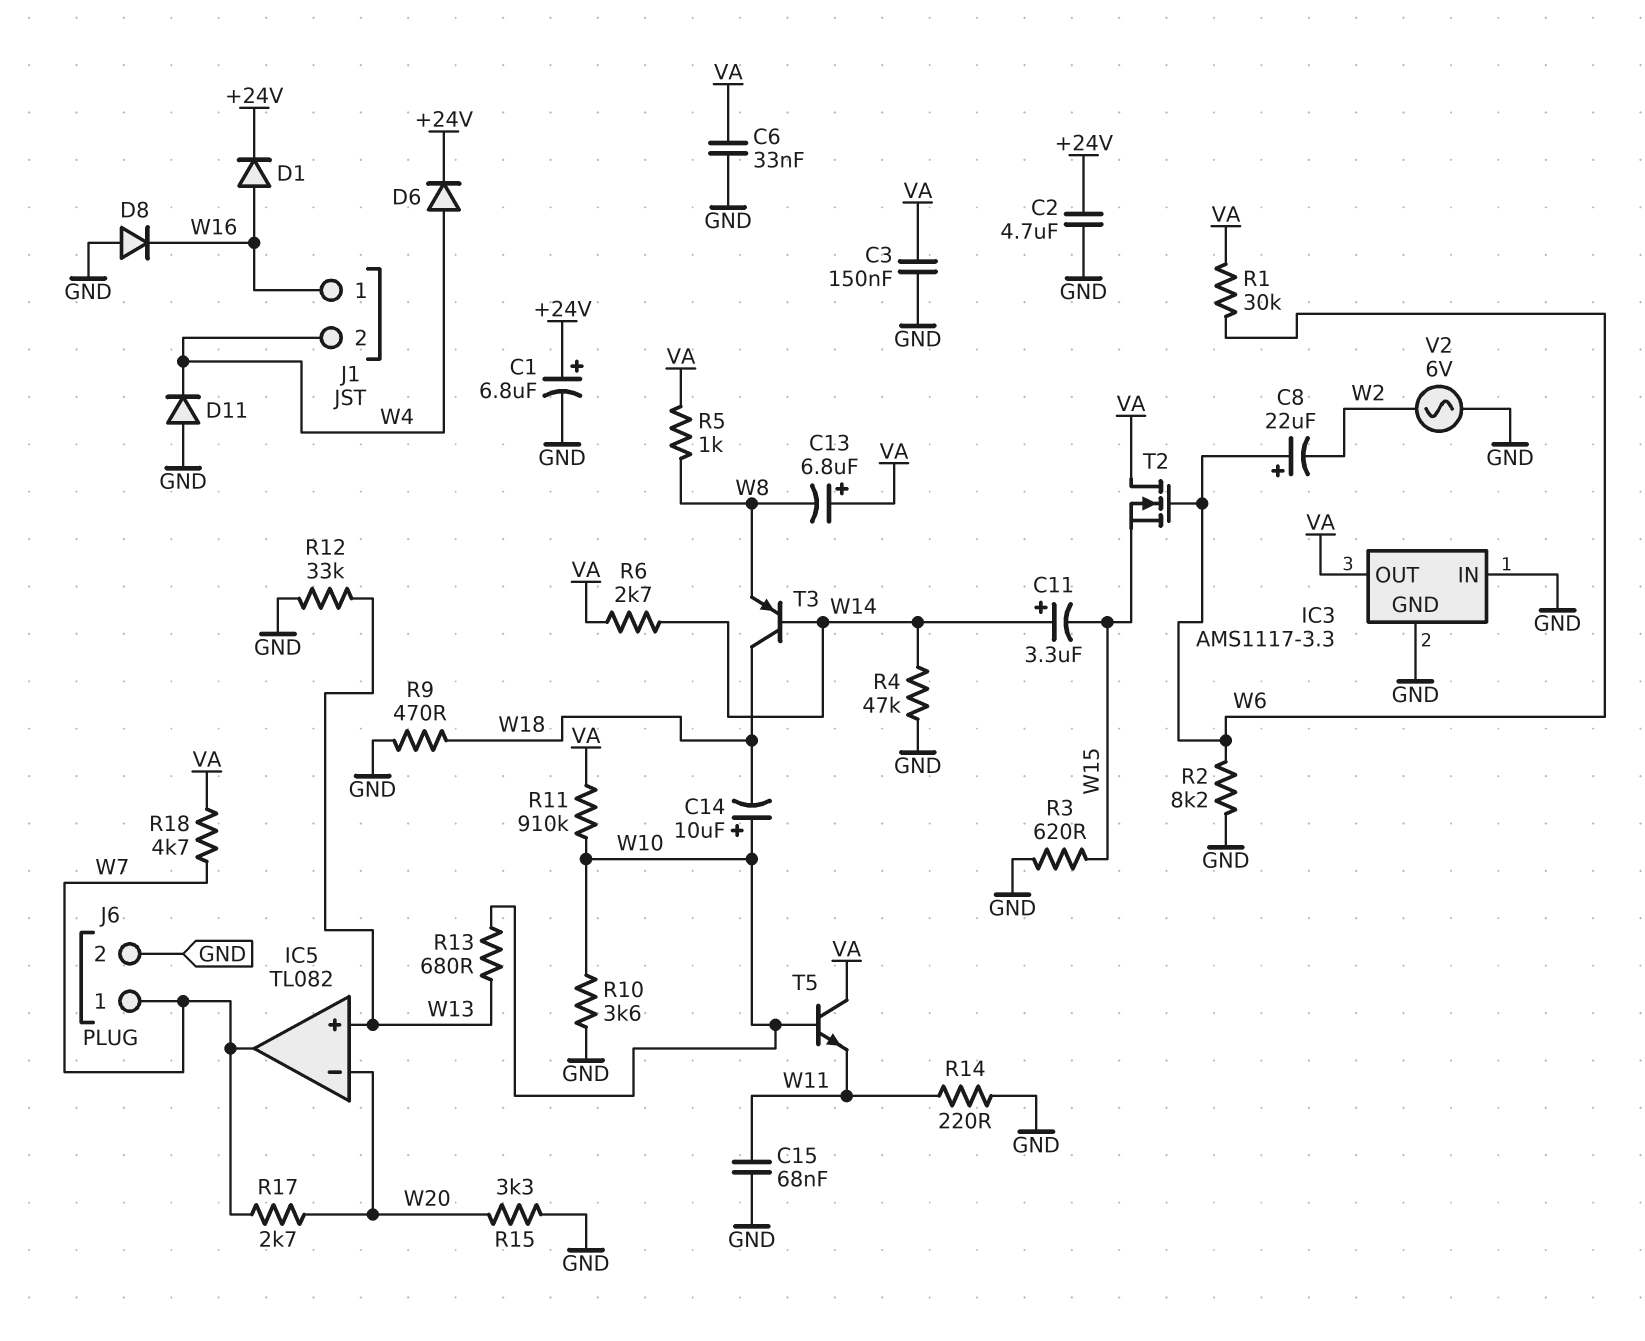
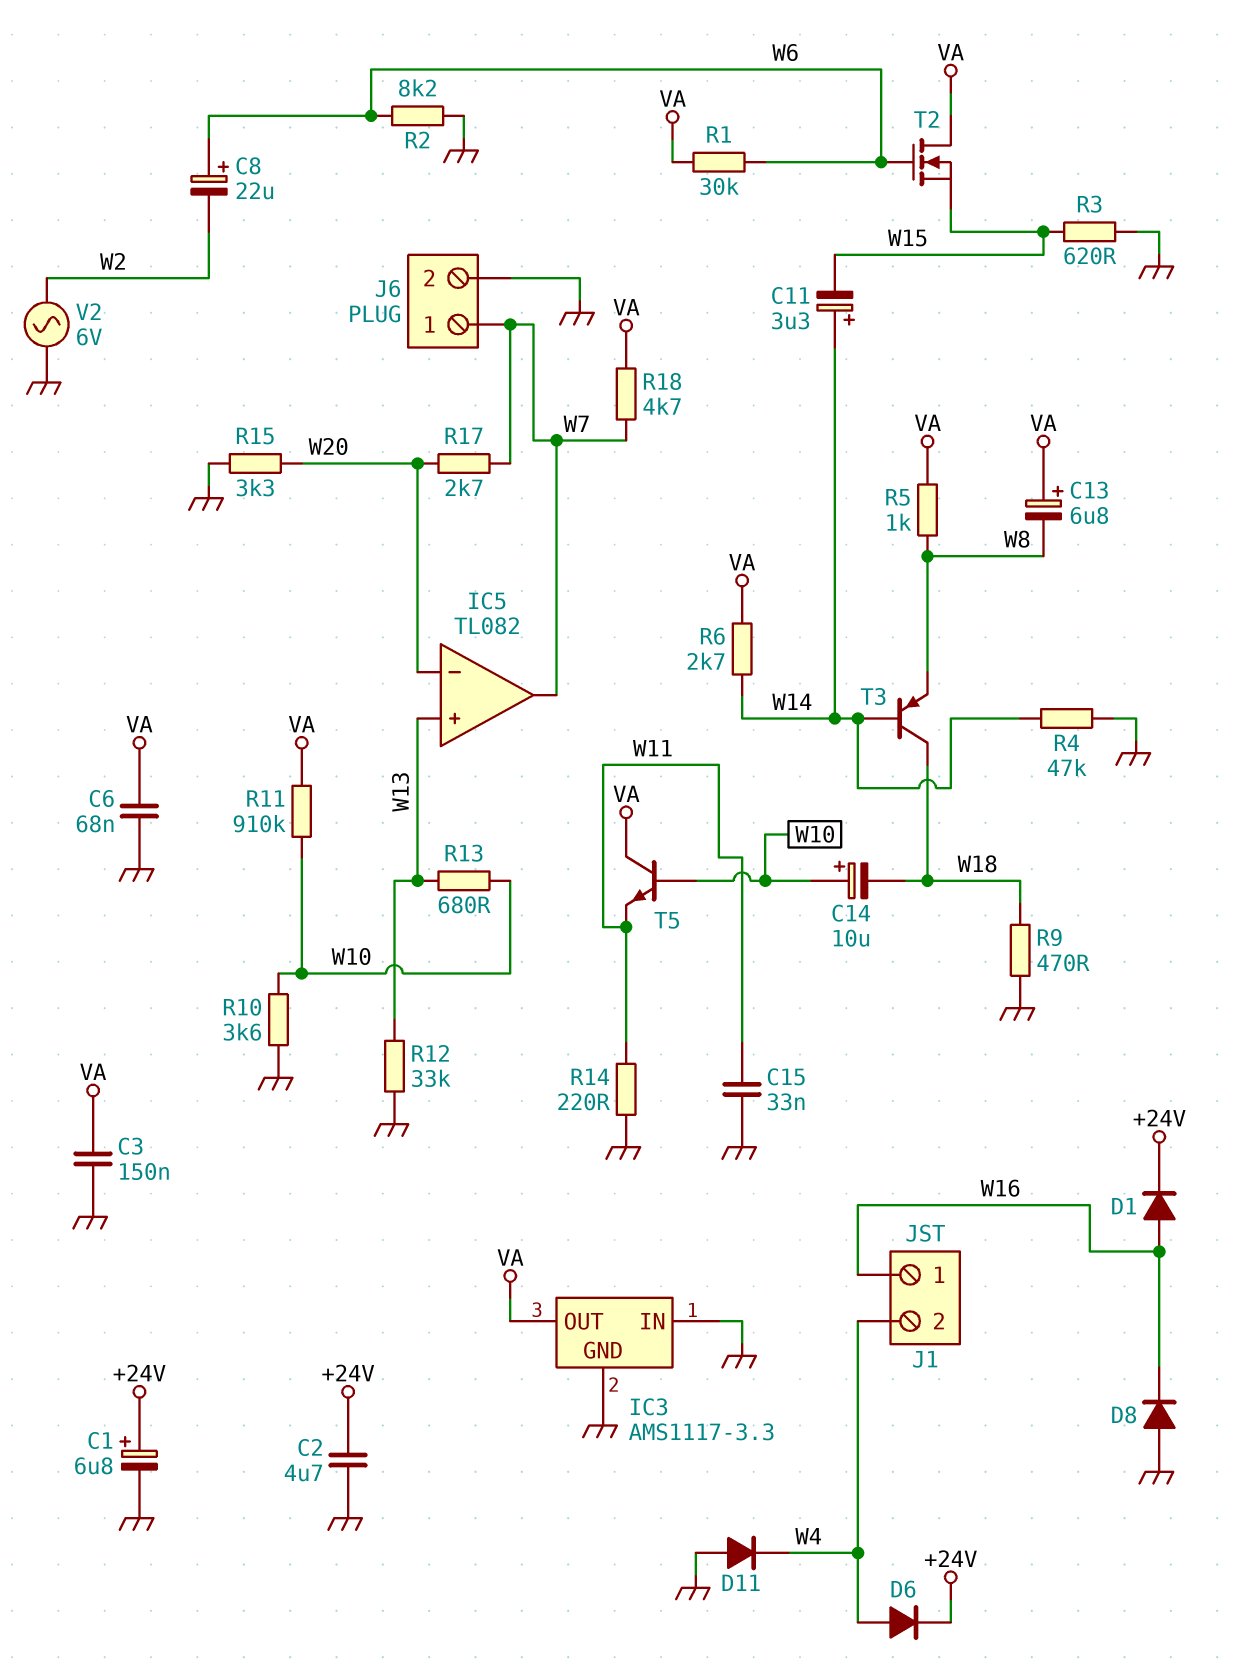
C6: 33nF (GND, VA) -> 68nF (GND, VA)
C15: 68nF (GND, W11) -> 33nF (GND, W11)

